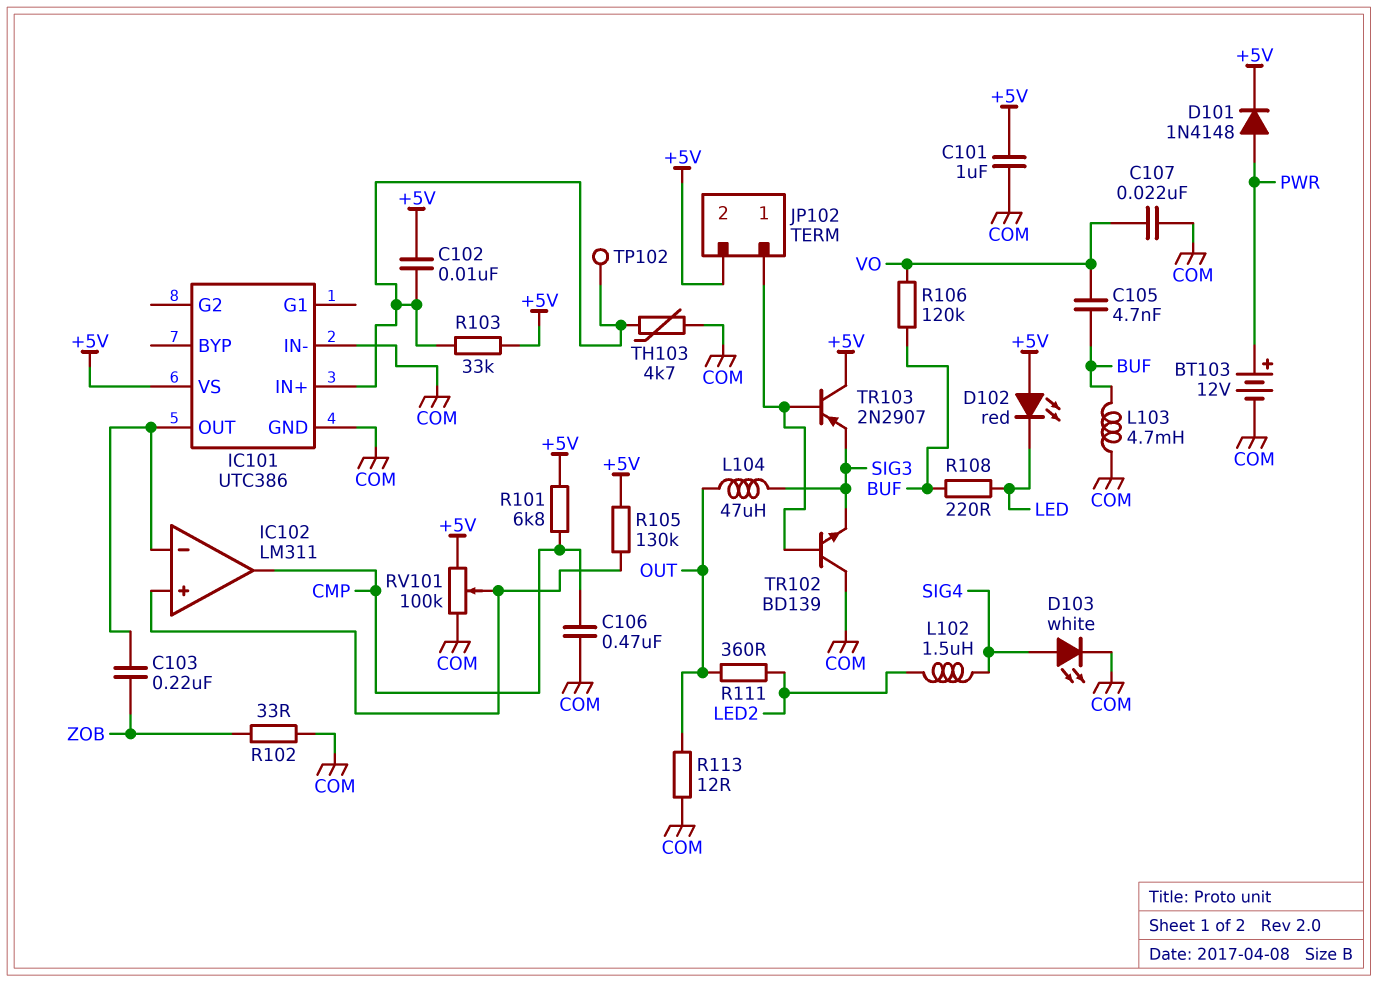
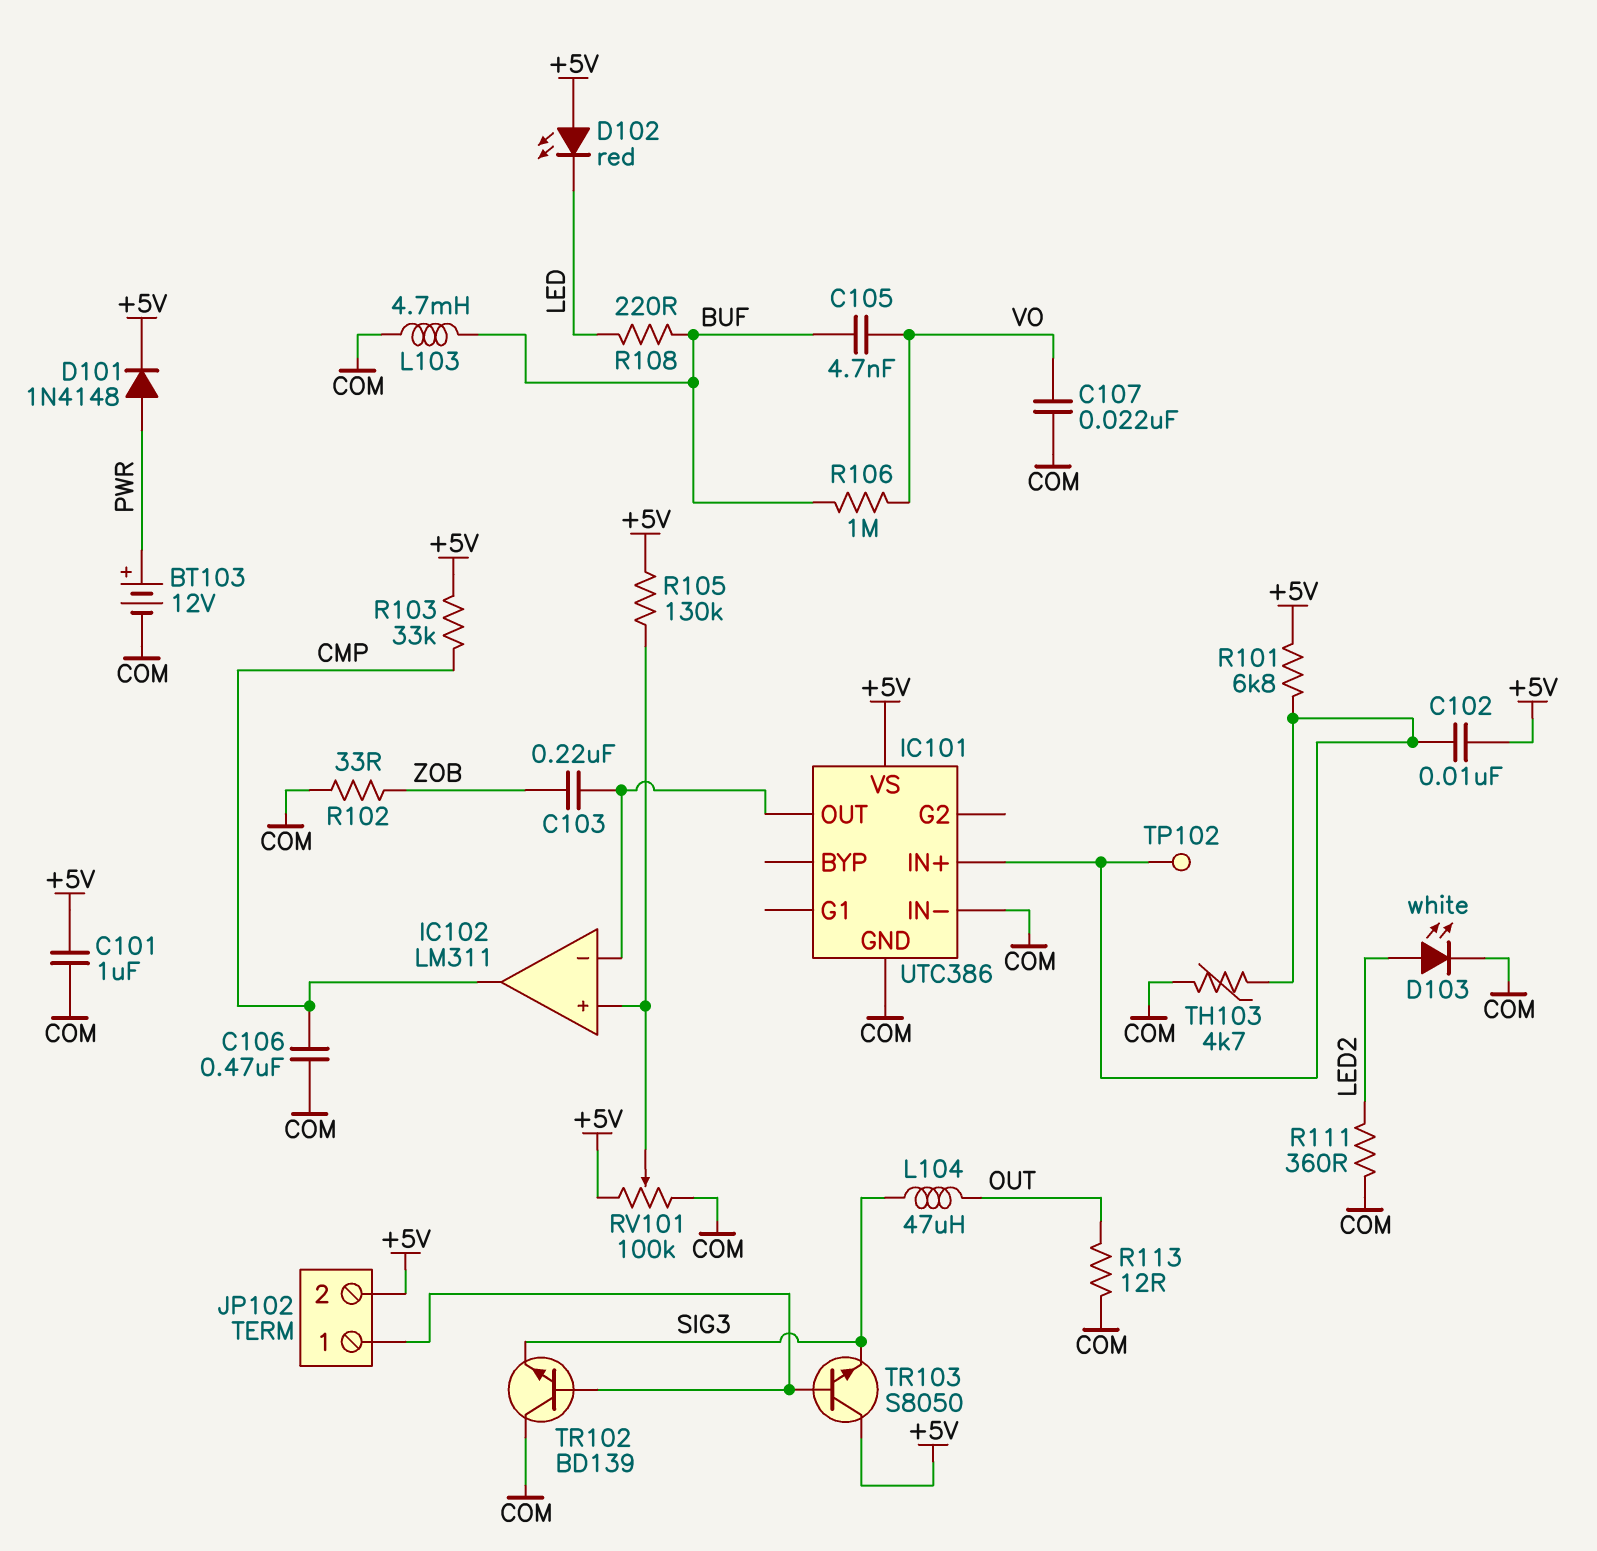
D103: LED white (A SIG4, K COM) -> LED white (A LED2, K COM)
L102: 1.5uH (LED2, SIG4) -> none
R101: 6.8k (+5V, CMP) -> 6.8k (+5V, IC101/IN+)
R103: 33k (+5V, IC101/IN+) -> 33k (+5V, CMP)
R106: 120k (BUF, VO) -> 1M (BUF, VO)
R111: 360 (LED2, OUT) -> 360 (COM, LED2)
TR103: PNP 2N2907 (B JP102/1, C +5V, E SIG3) -> NPN S8050 (B JP102/1, C +5V, E SIG3)

